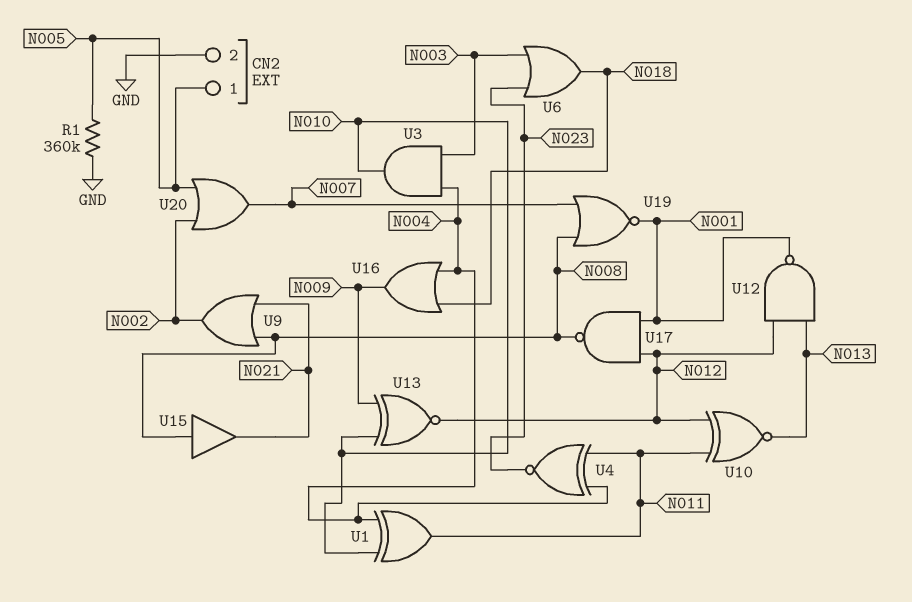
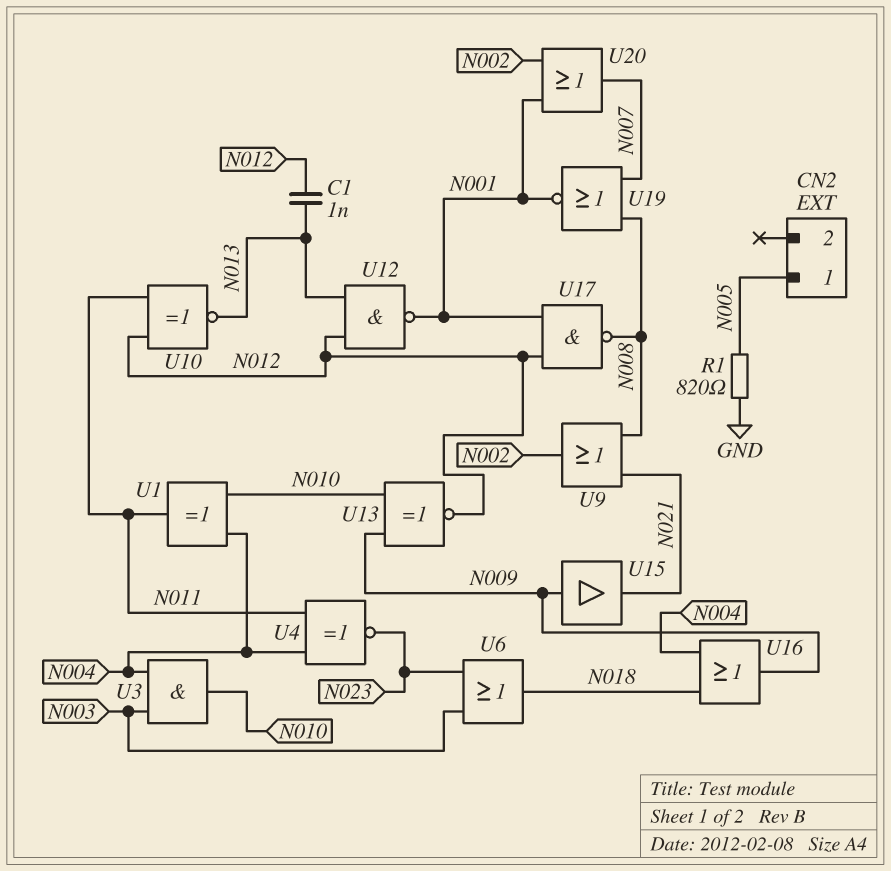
C1: none -> 1nF (N012, N013)
CN2 pin 2: GND -> none
R1: 360k (GND, N005) -> 820 (GND, N005)
U15: buffer (in N008, out N021) -> buffer (in N009, out N021)
U20: OR (in N002, in N005, out N007) -> OR (in N001, in N002, out N007)

